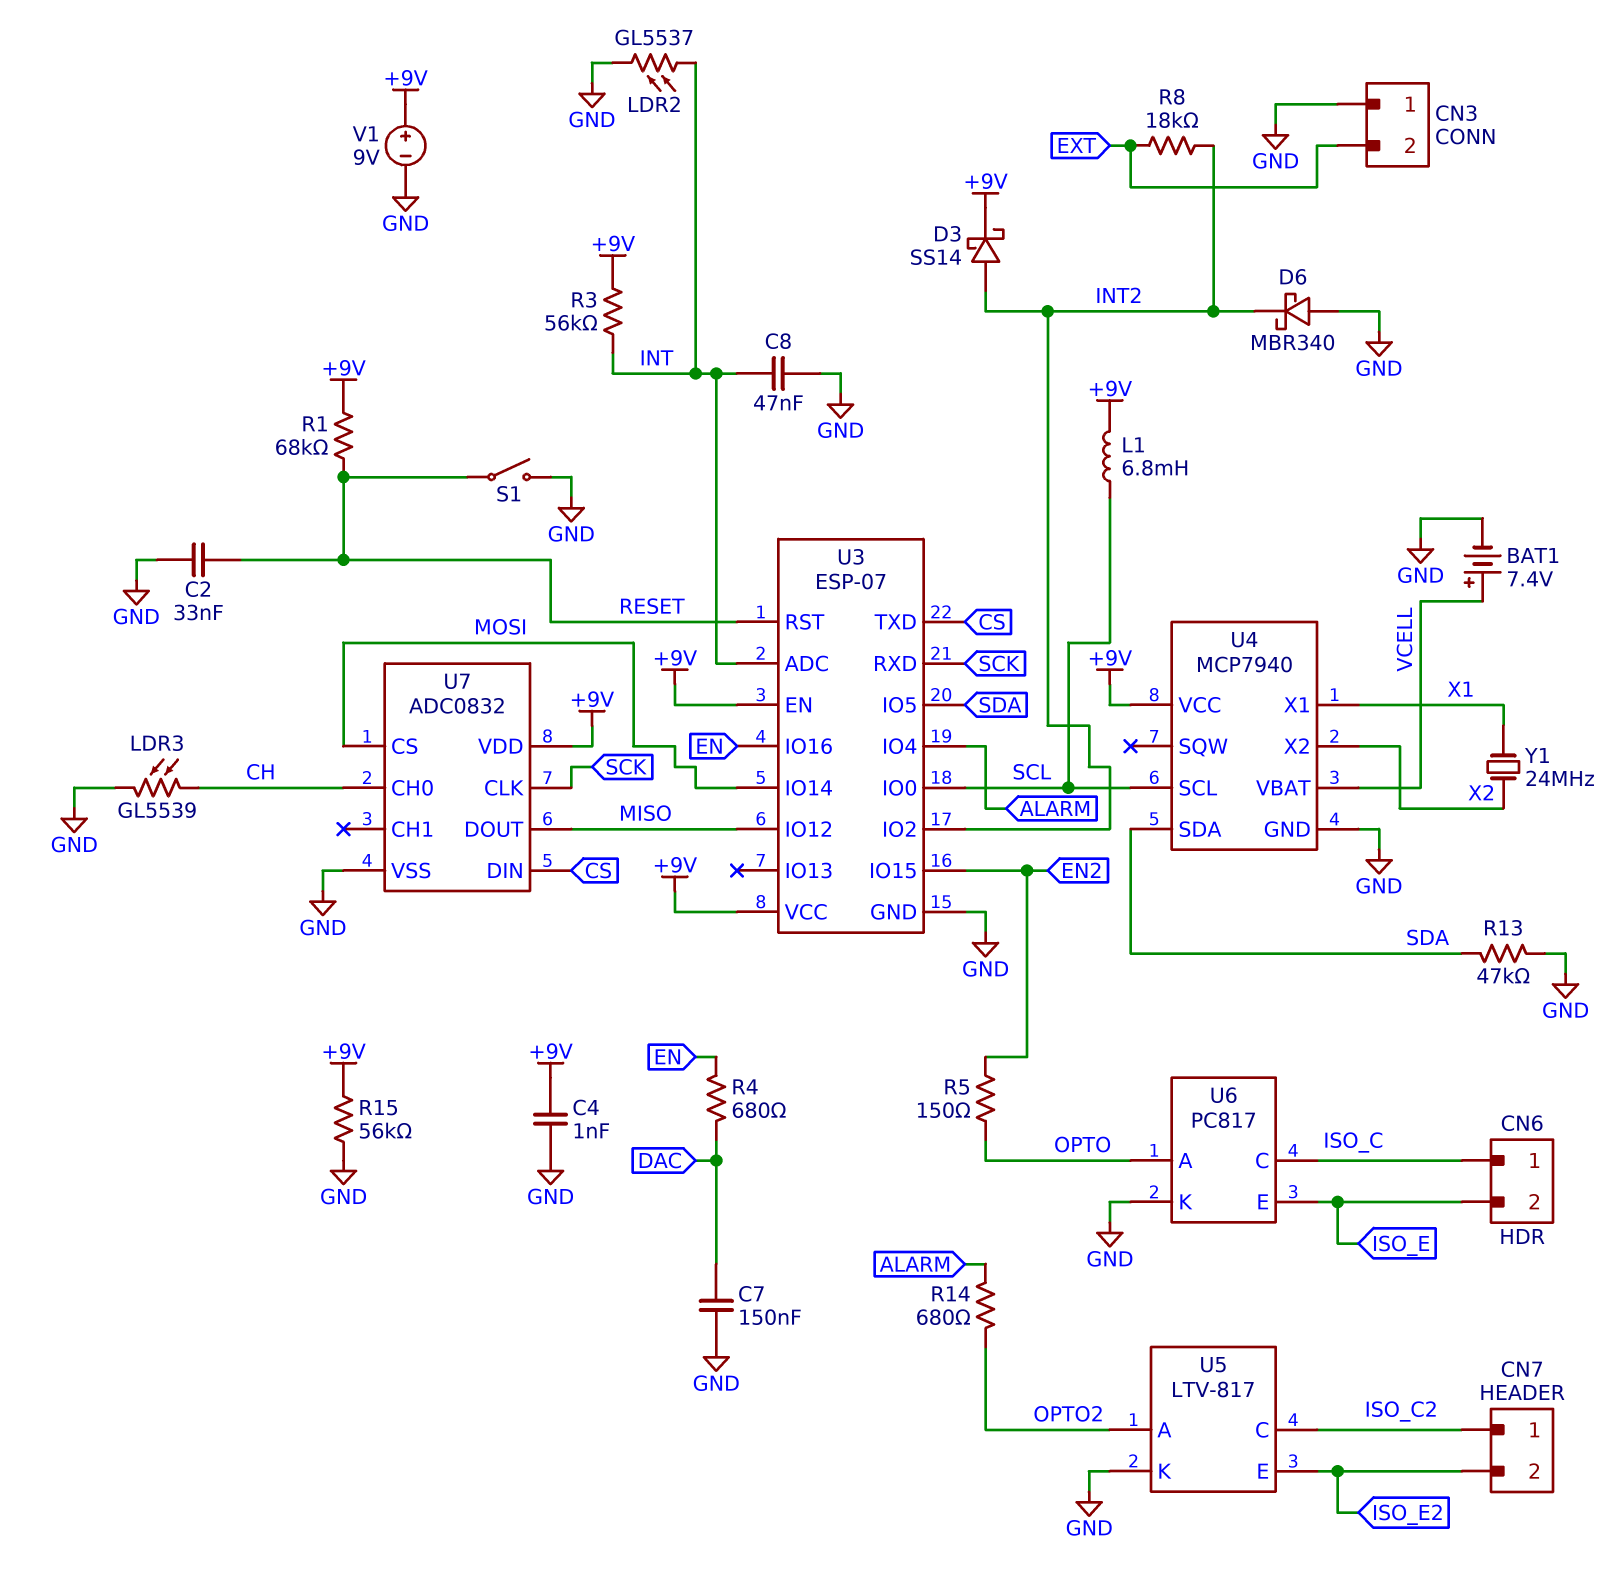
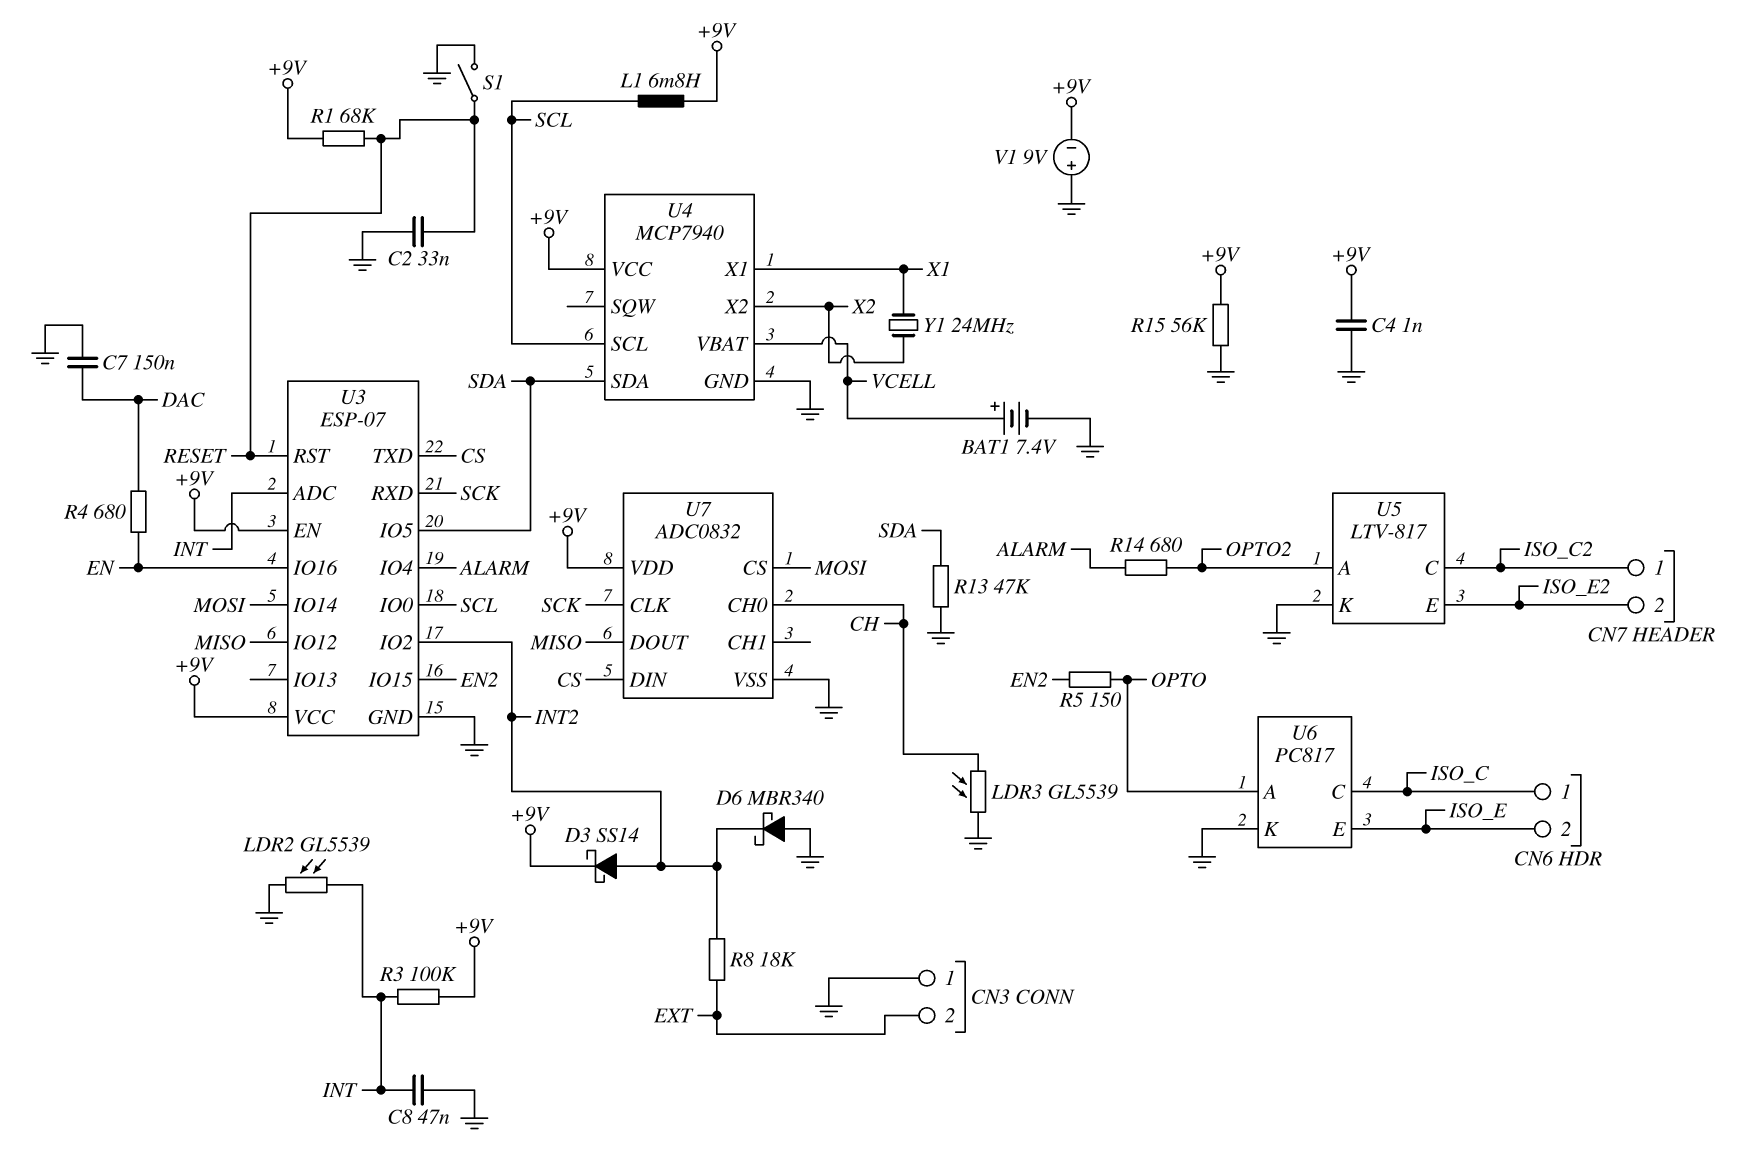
LDR2: GL5537 (GND, INT) -> GL5539 (GND, INT)
R3: 56k (+9V, INT) -> 100k (+9V, INT)
V1: 9V (plus +9V, minus GND) -> 9V (plus GND, minus +9V)

